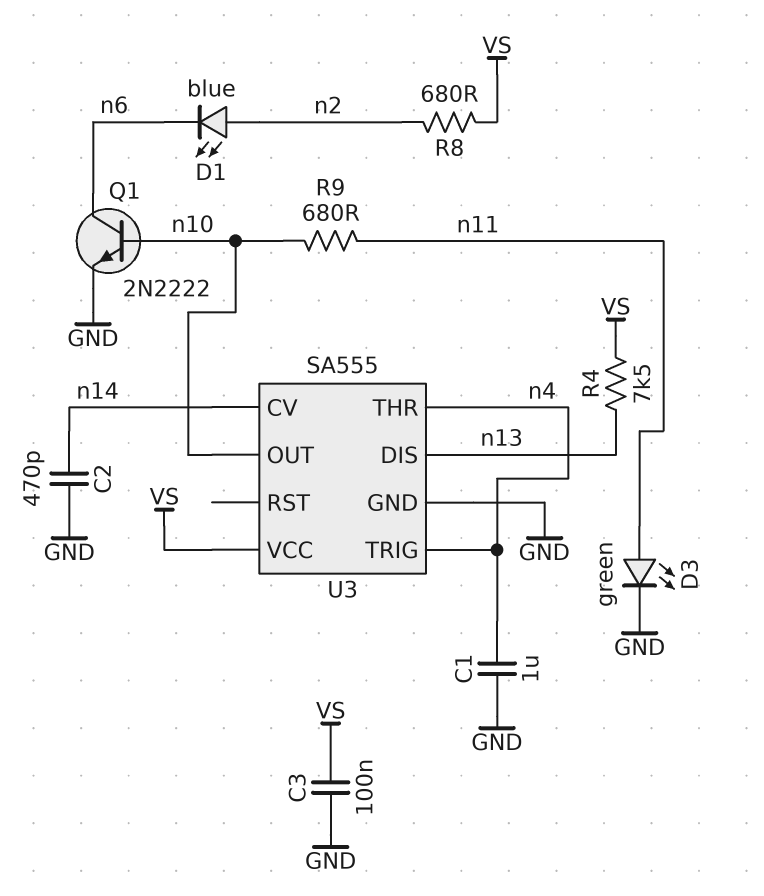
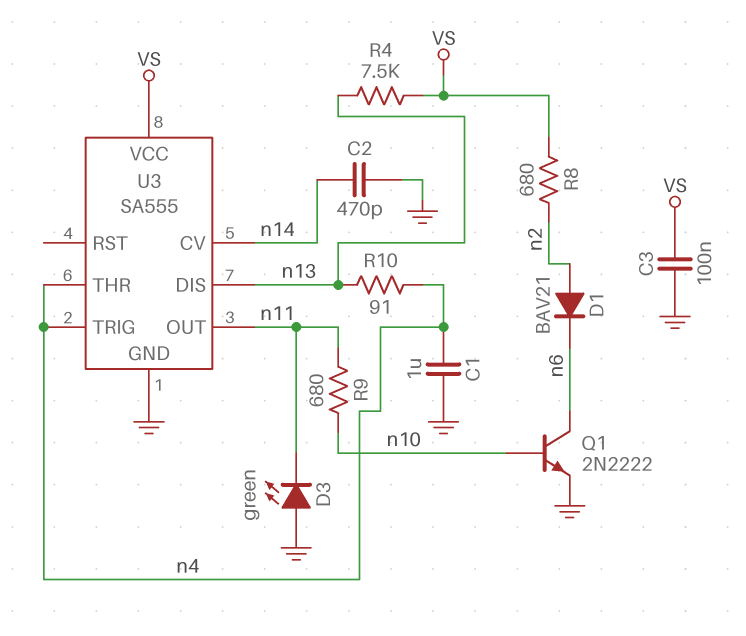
D1: LED blue (A n2, K n6) -> diode BAV21 (A n2, K n6)
D3: LED green (A n11, K GND) -> LED green (A GND, K n11)
R10: none -> 91 (n4, n13)
U3 pin OUT: n10 -> n11

